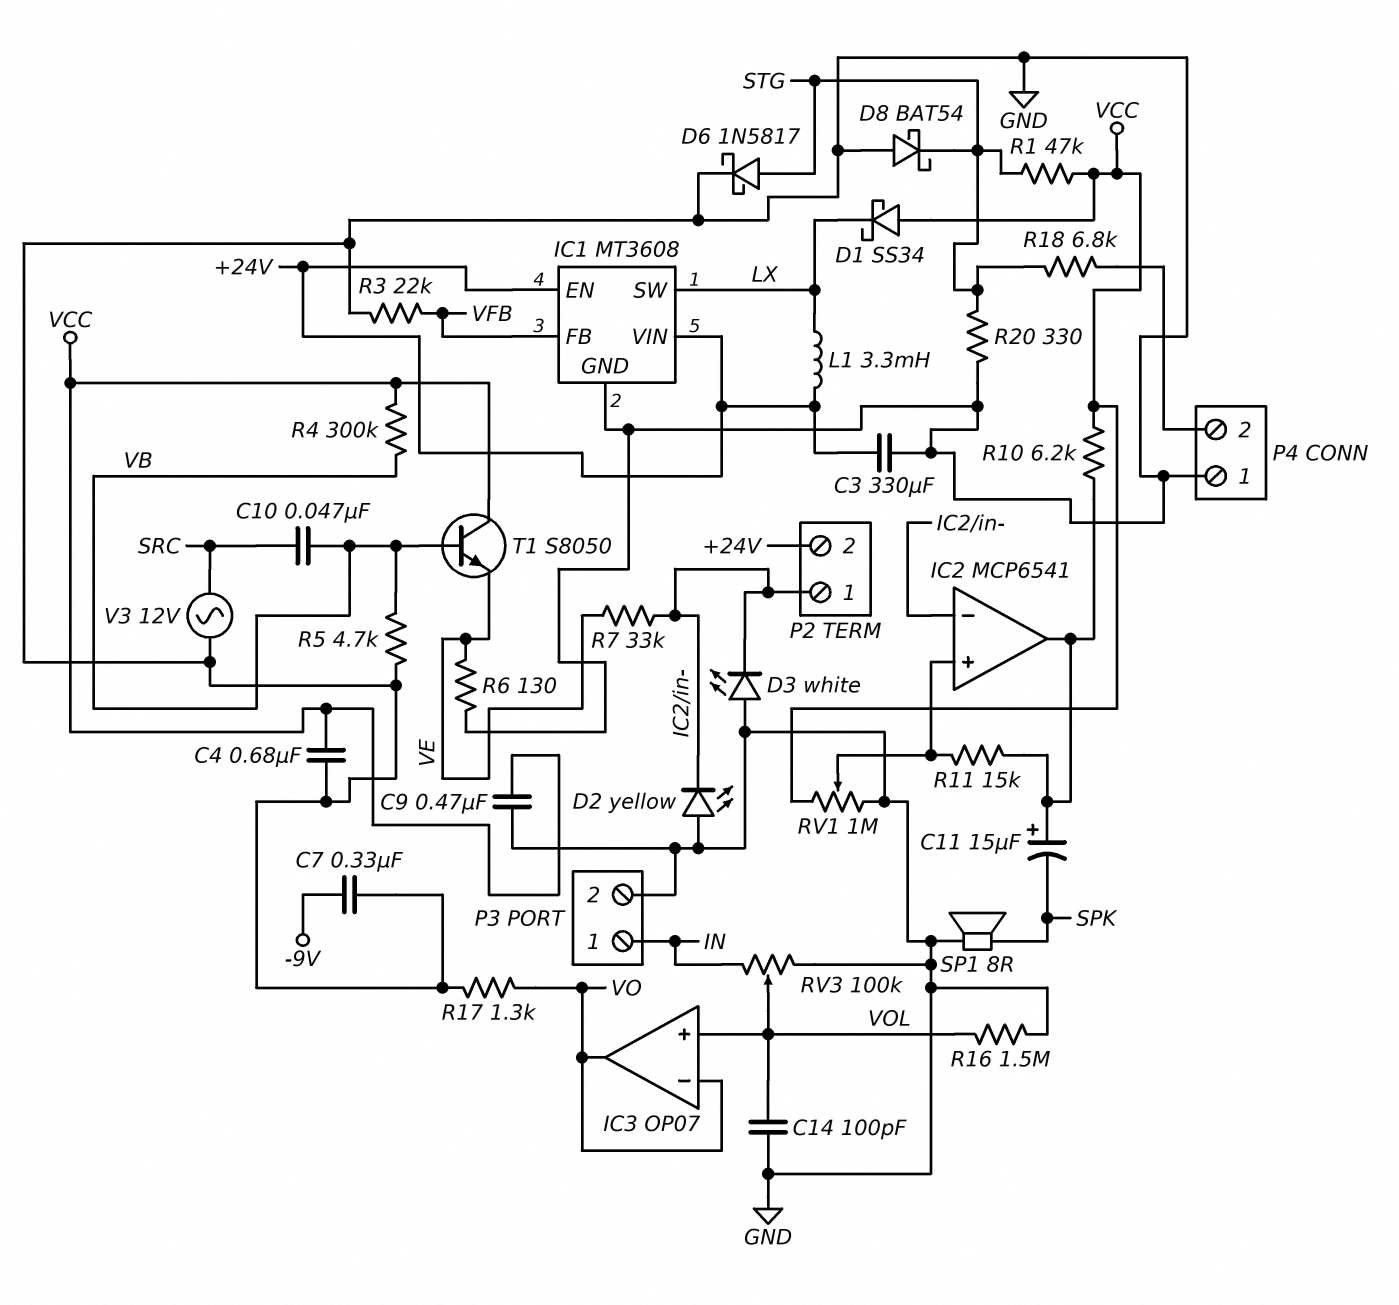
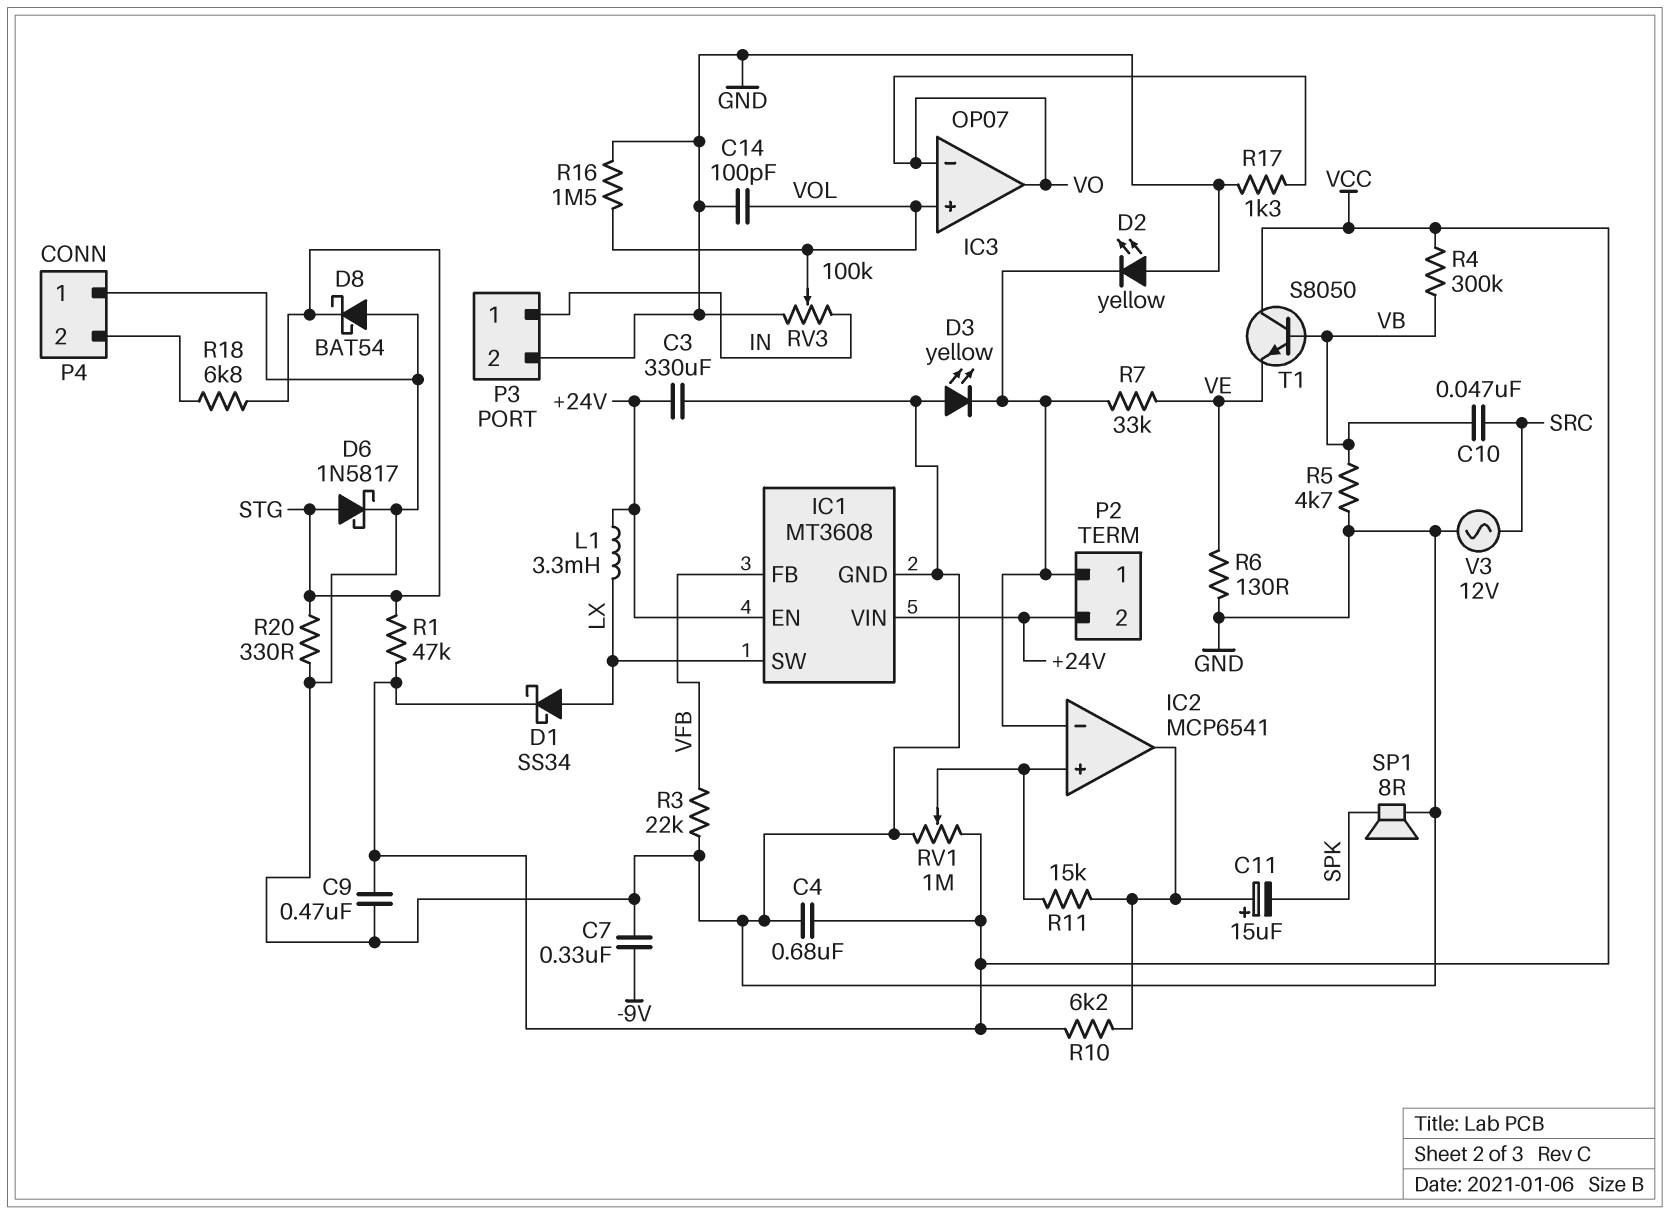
D1: schottky SS34 (A VCC, K LX) -> schottky SS34 (A LX, K VCC)
D3: LED white (A GND, K IC2/in-) -> LED yellow (A GND, K IC2/in-)

